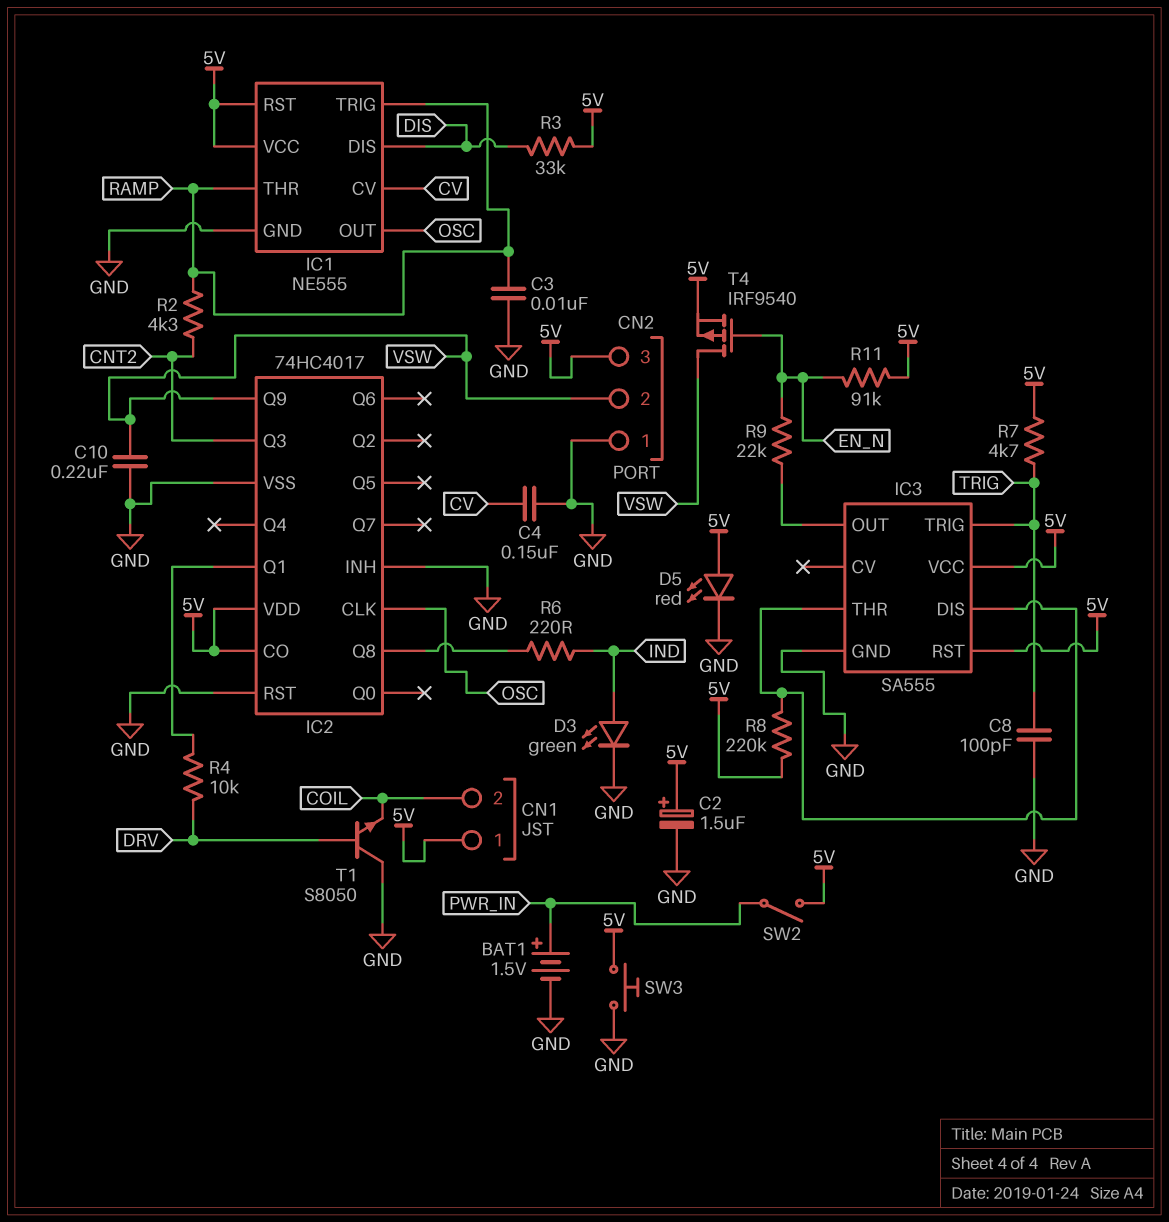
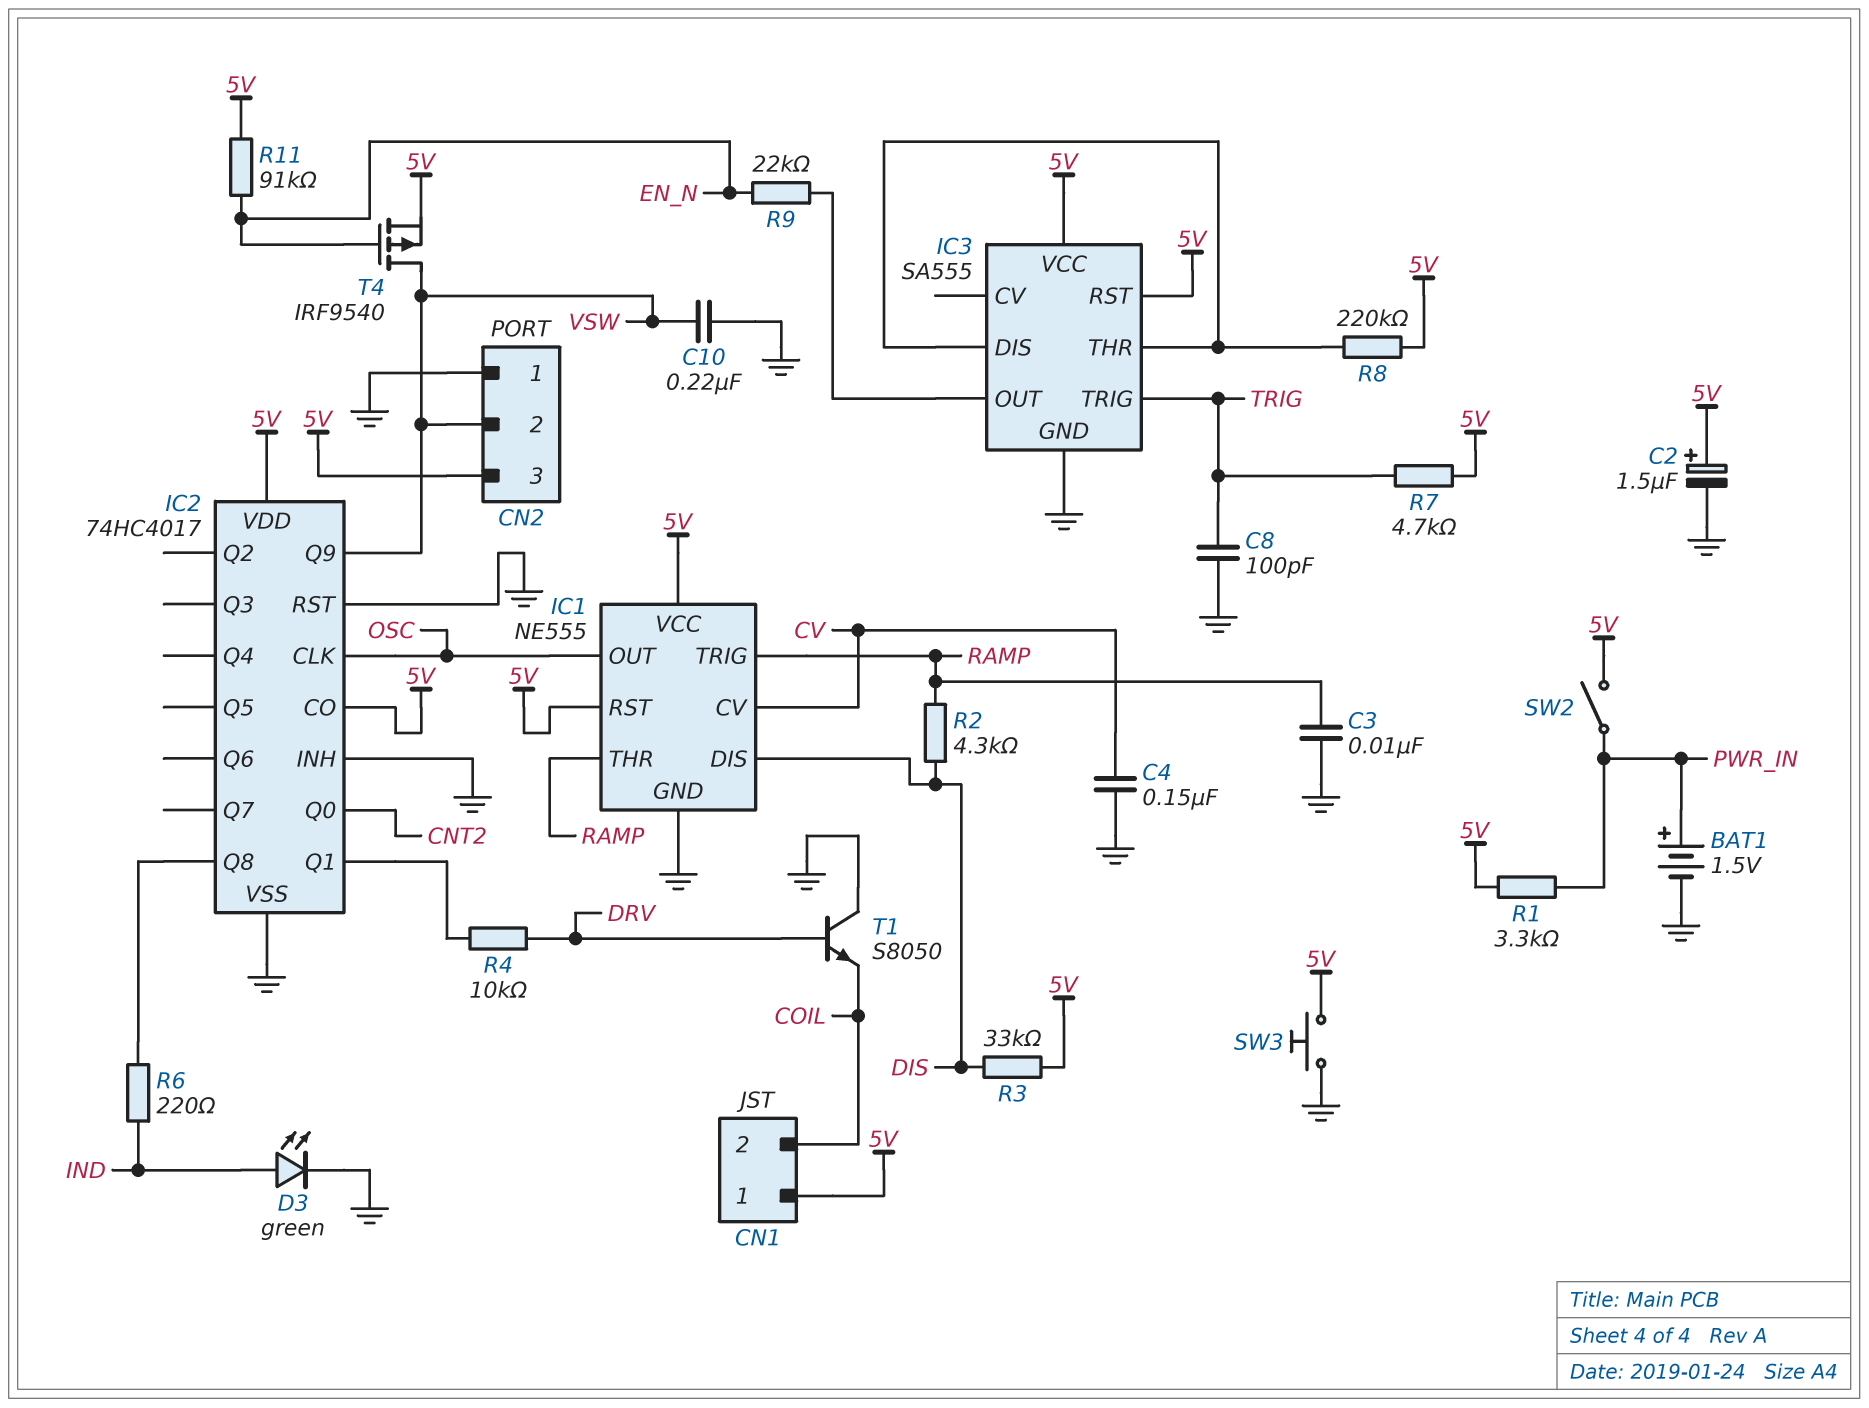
D5: LED red (A 5V, K GND) -> none
IC2 pin Q0: none -> CNT2
IC2 pin Q3: CNT2 -> none
R1: none -> 3.3k (5V, PWR_IN)
R2: 4.3k (CNT2, RAMP) -> 4.3k (DIS, RAMP)

